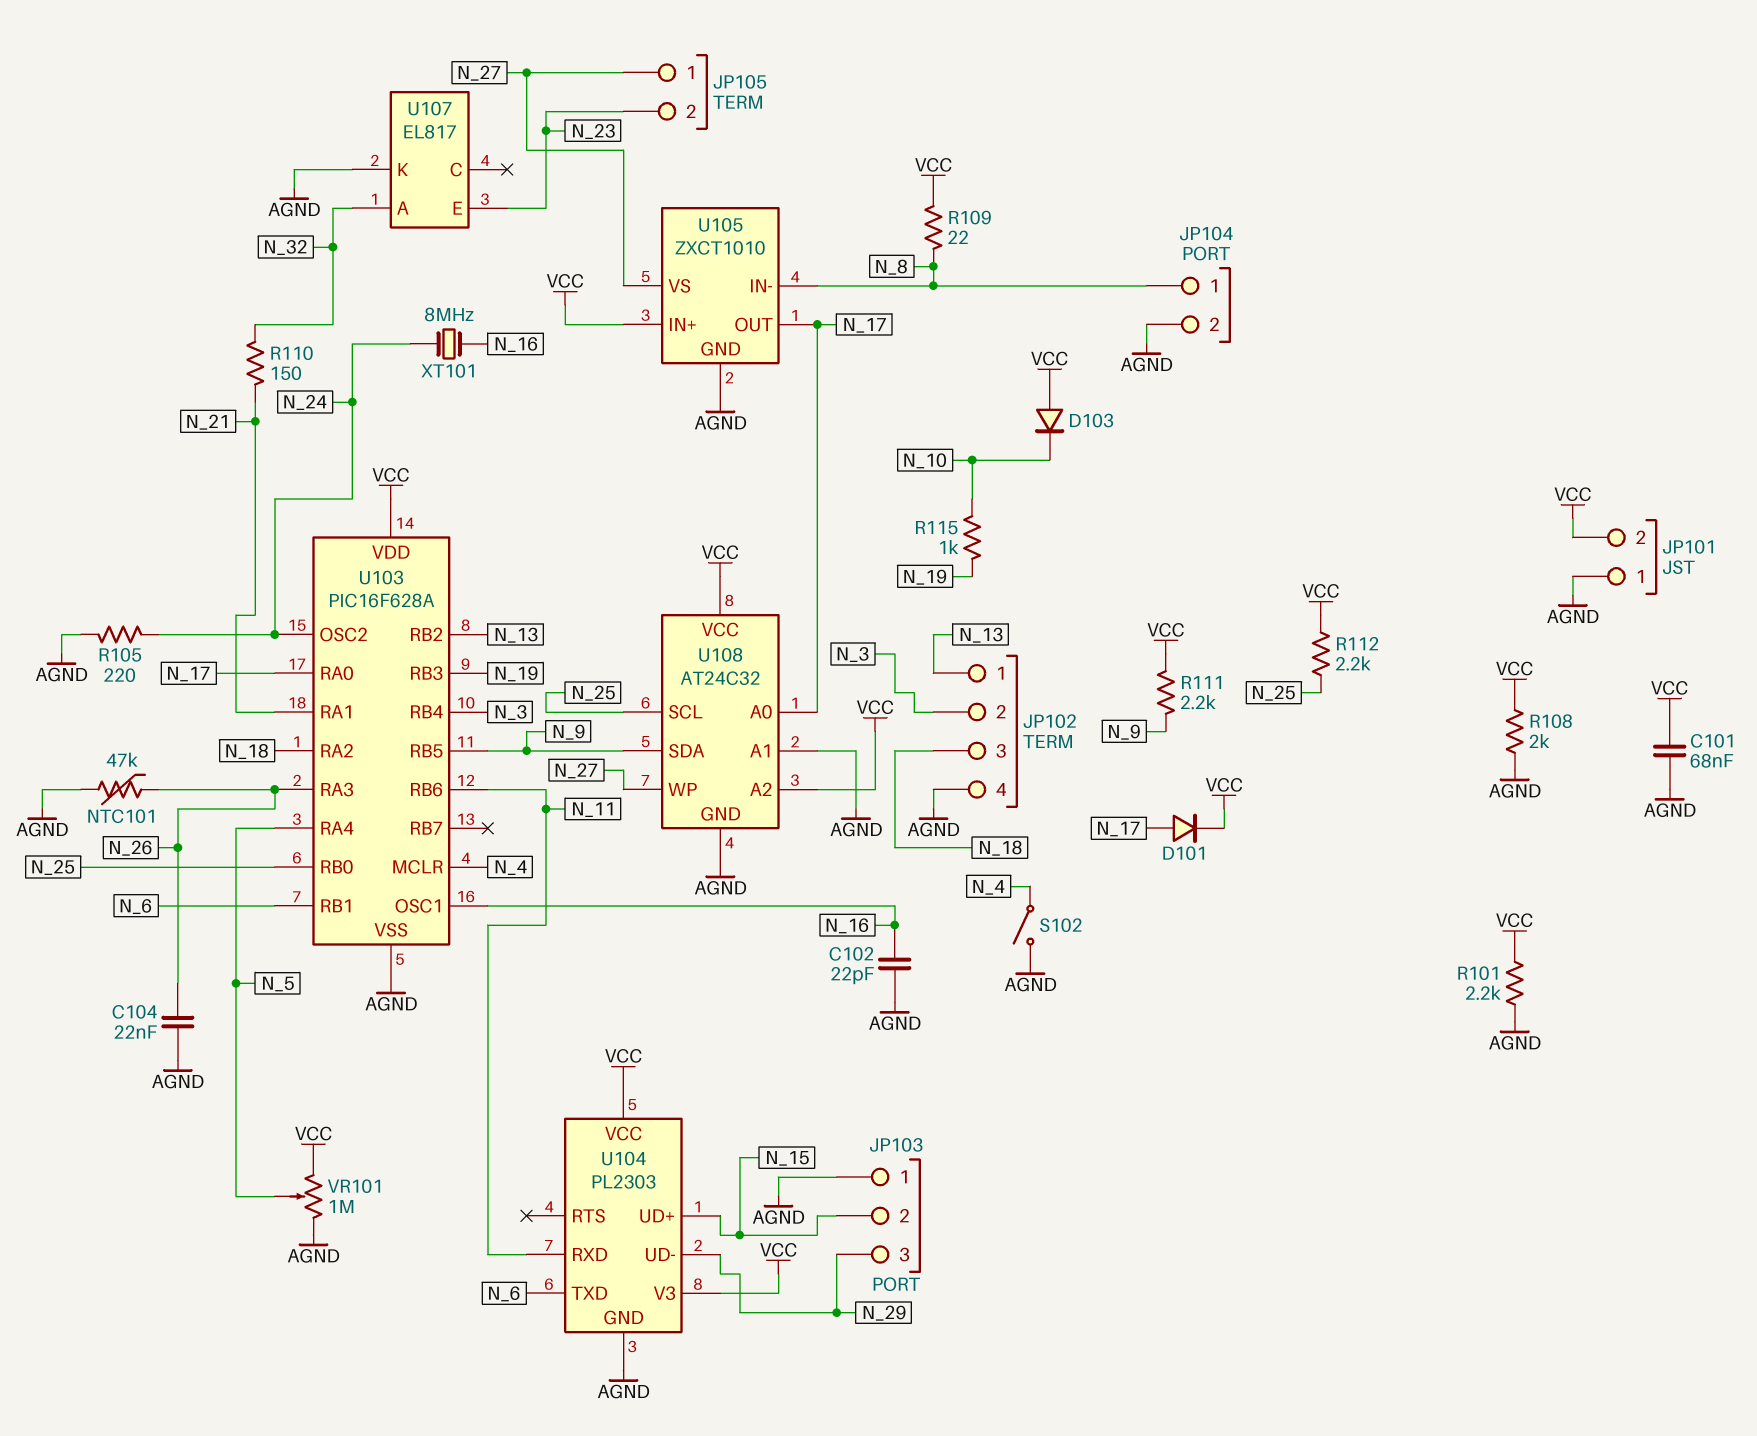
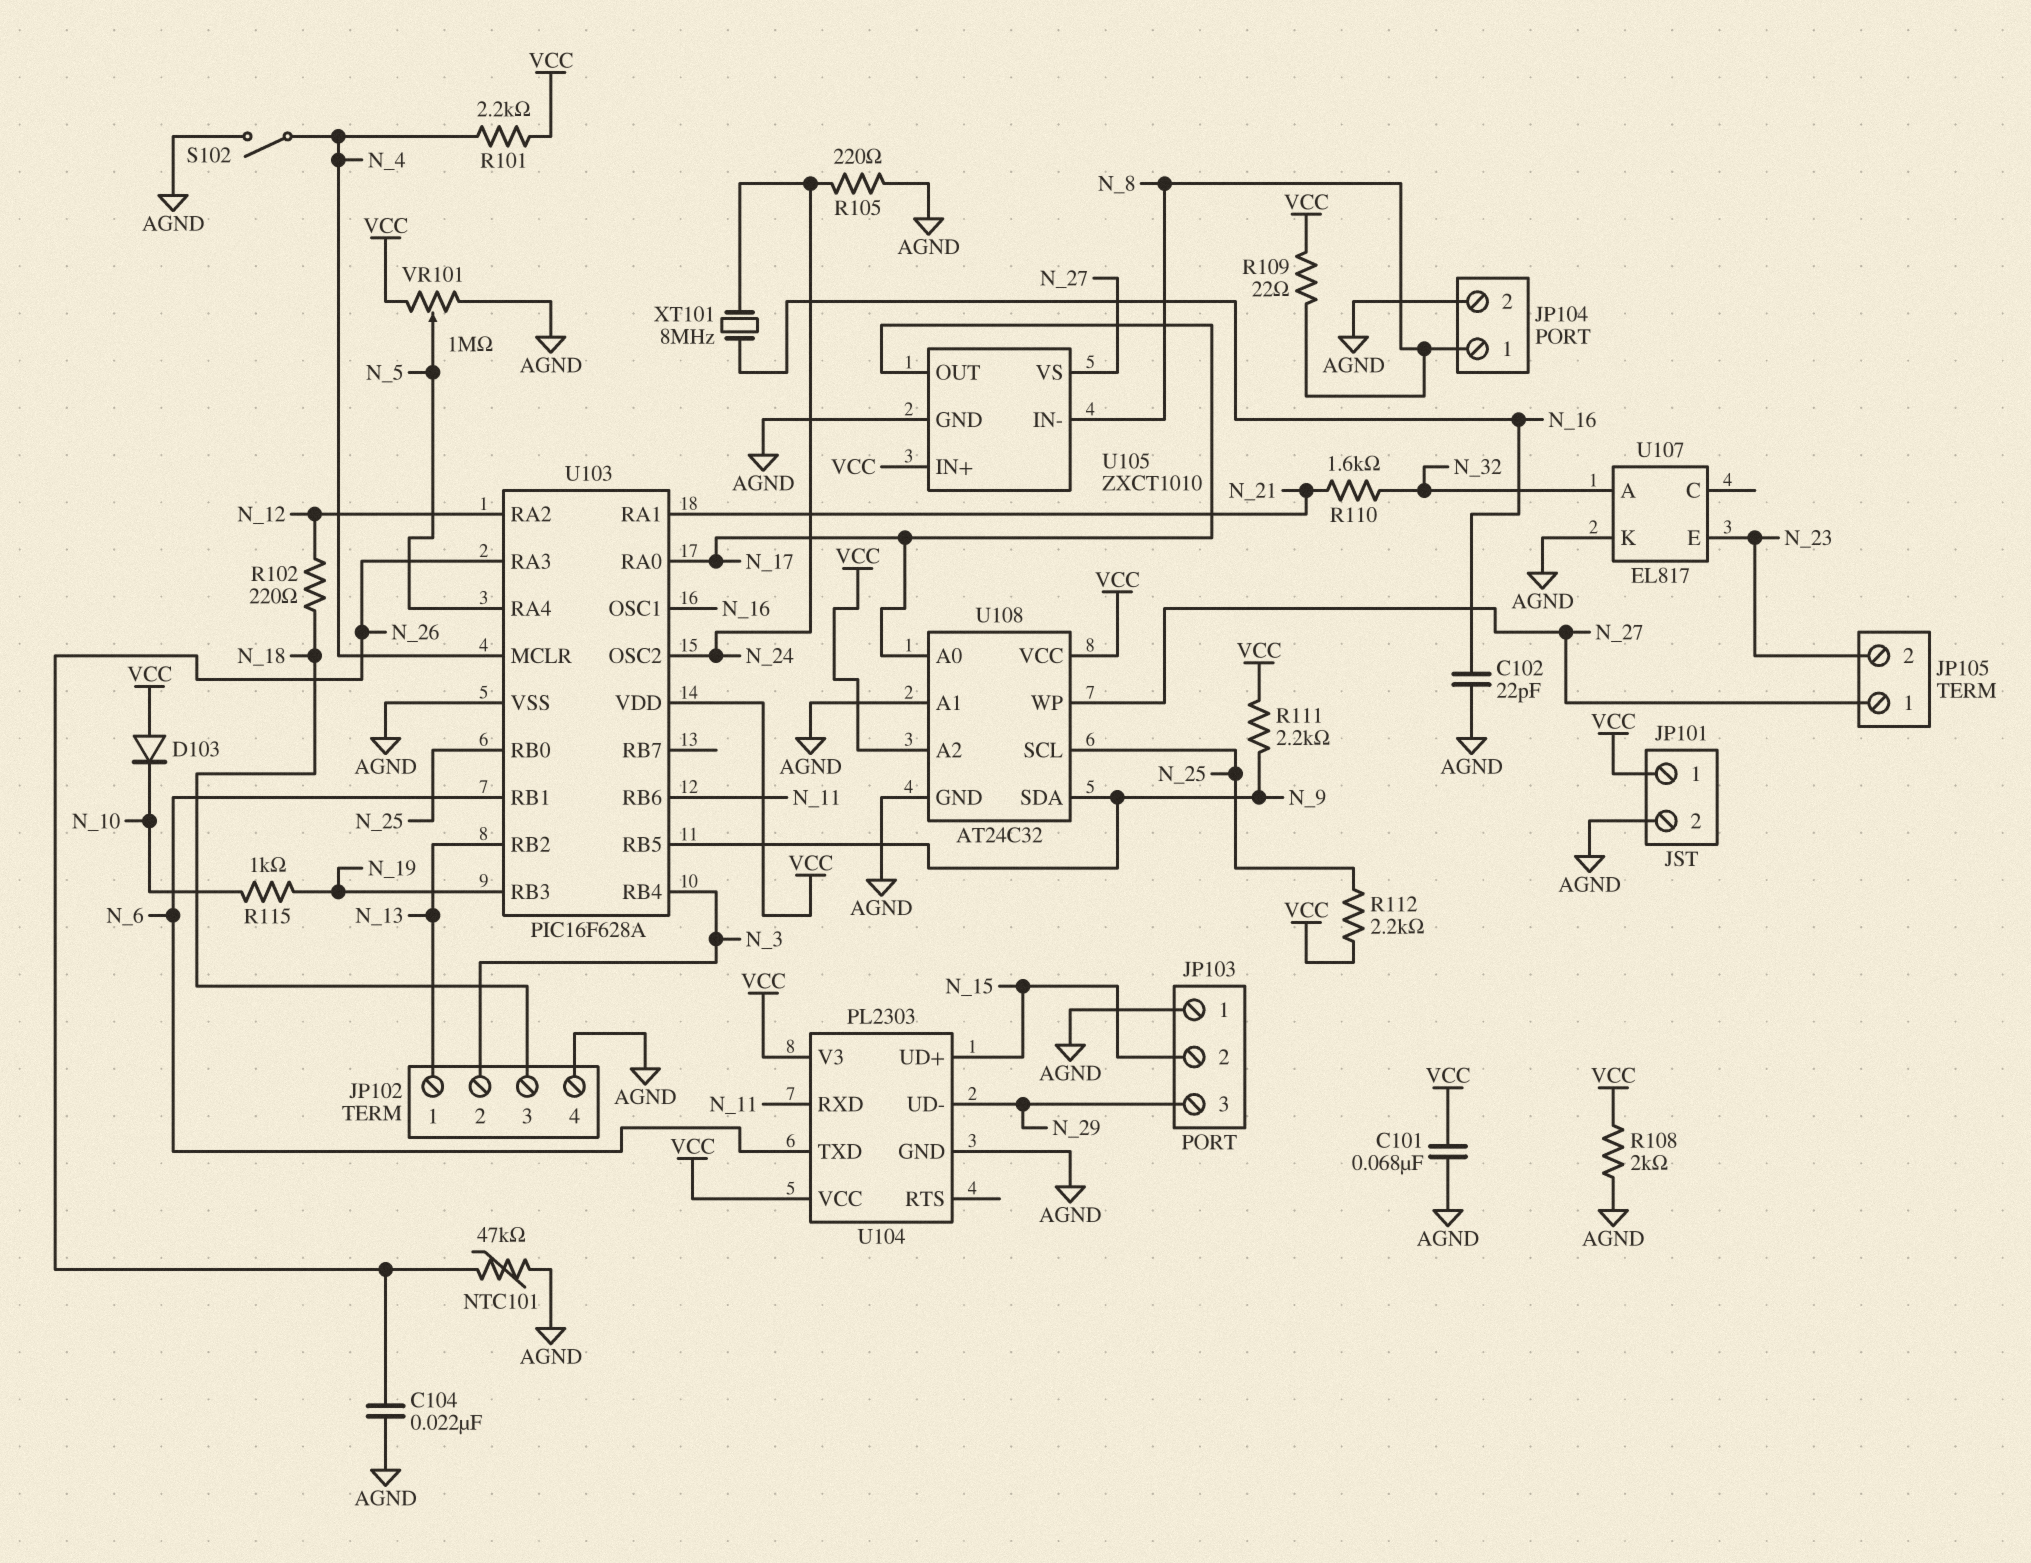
D101: diode (A N_17, K VCC) -> none
JP101 pin 1: AGND -> VCC
JP101 pin 2: VCC -> AGND
R101: 2.2k (AGND, VCC) -> 2.2k (N_4, VCC)
R102: none -> 220 (N_12, N_18)
R110: 150 (N_21, N_32) -> 1.6k (N_21, N_32)
U103 pin RA2: N_18 -> N_12

